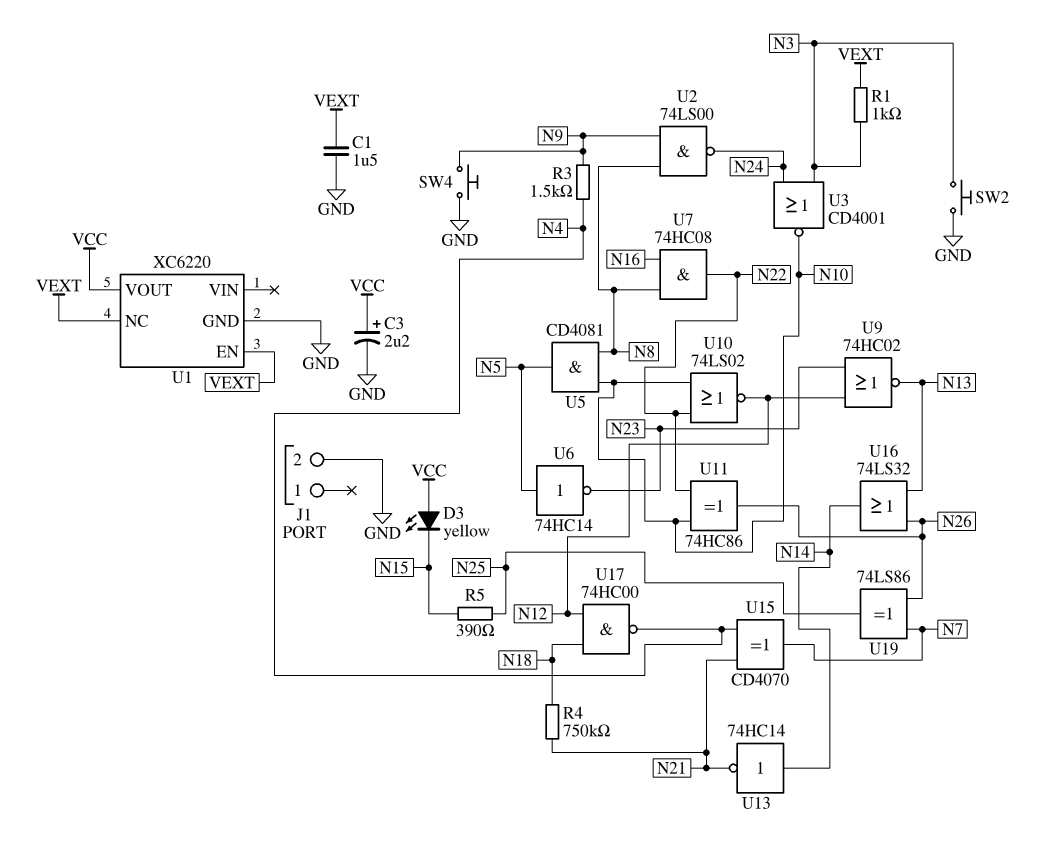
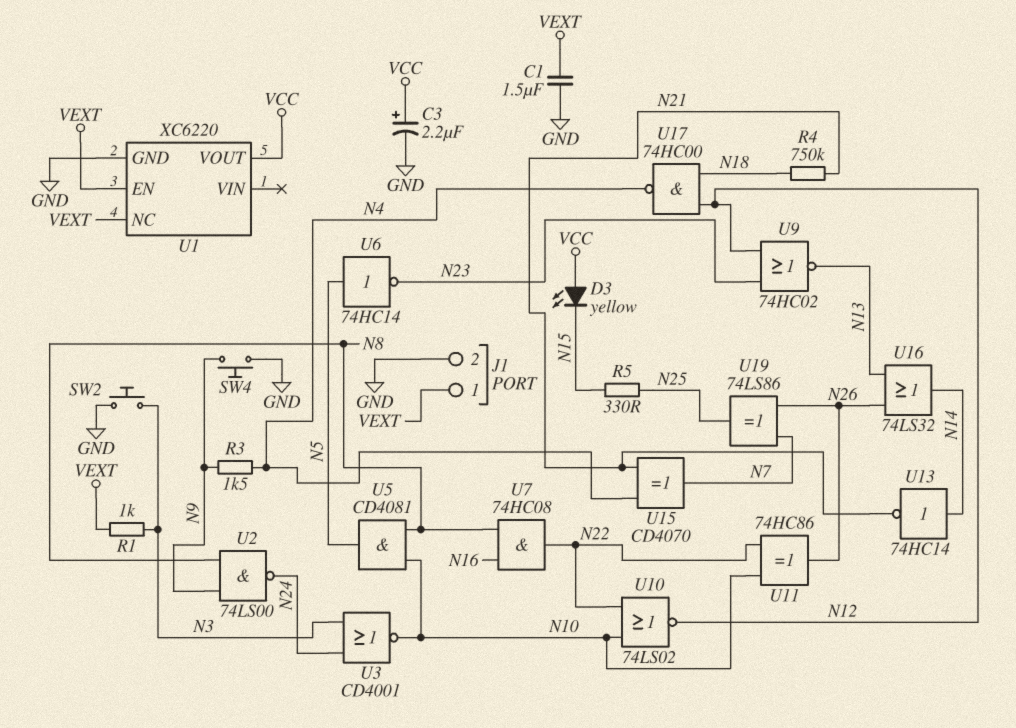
J1 pin 1: none -> VEXT
R5: 390 (N15, N25) -> 330 (N15, N25)

